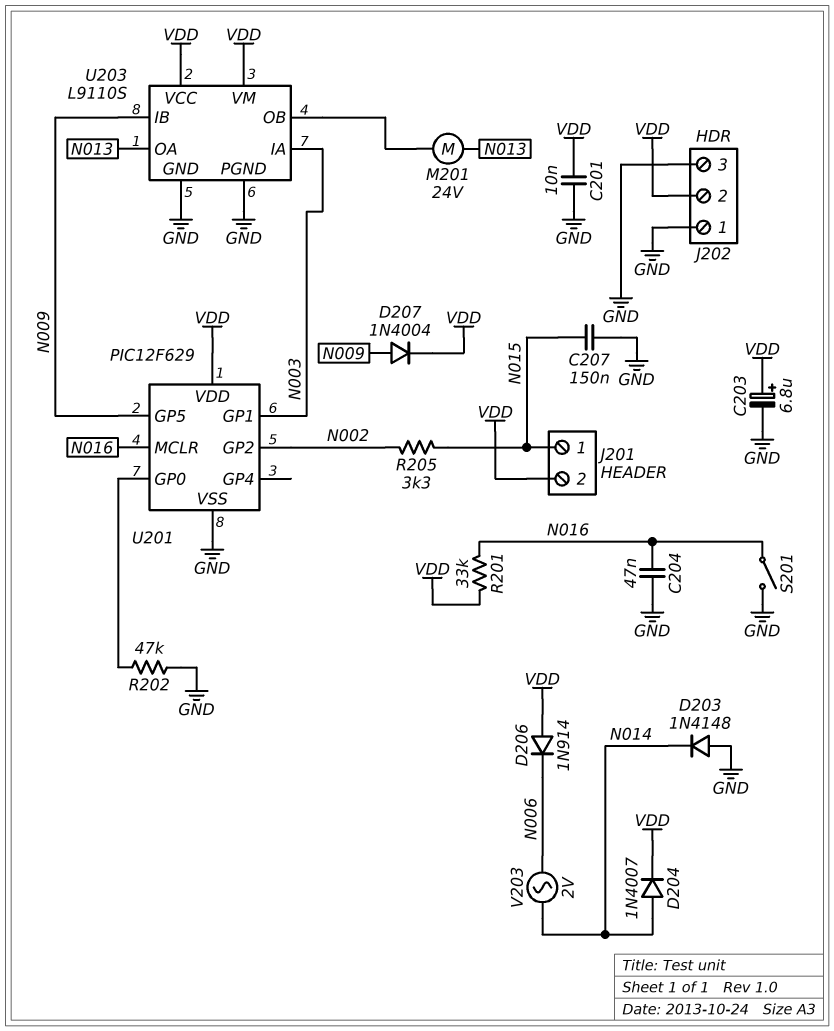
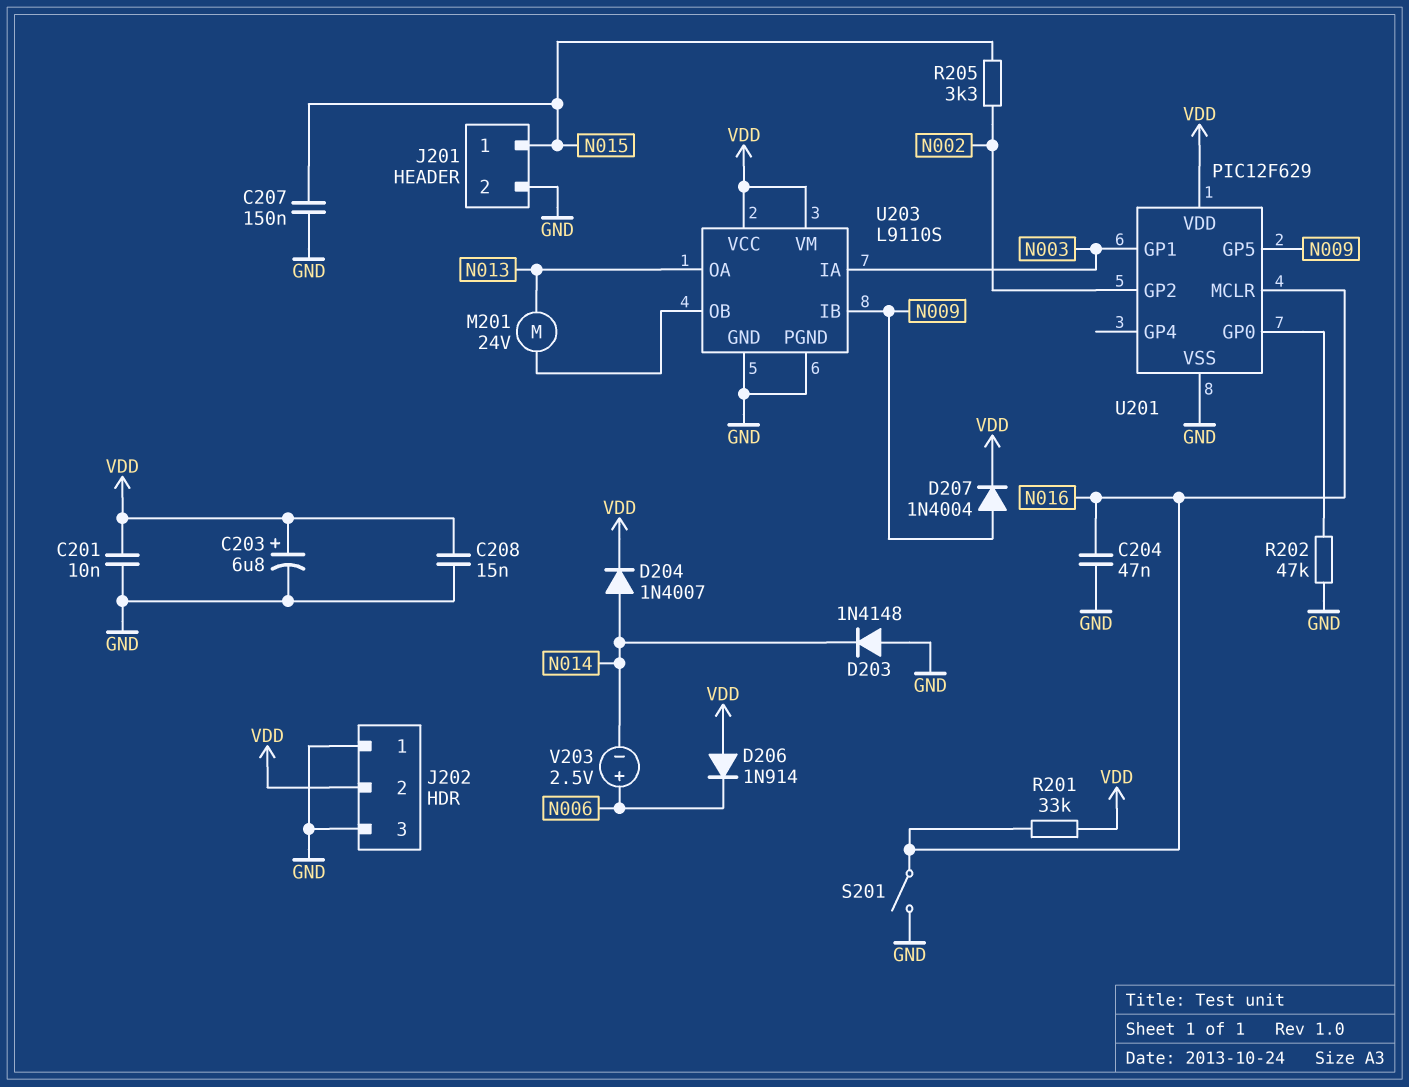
C208: none -> 15nF (GND, VDD)
J201 pin 2: VDD -> GND
V203: AC 2V (N006, N014) -> 2.5V (plus N006, minus N014)

